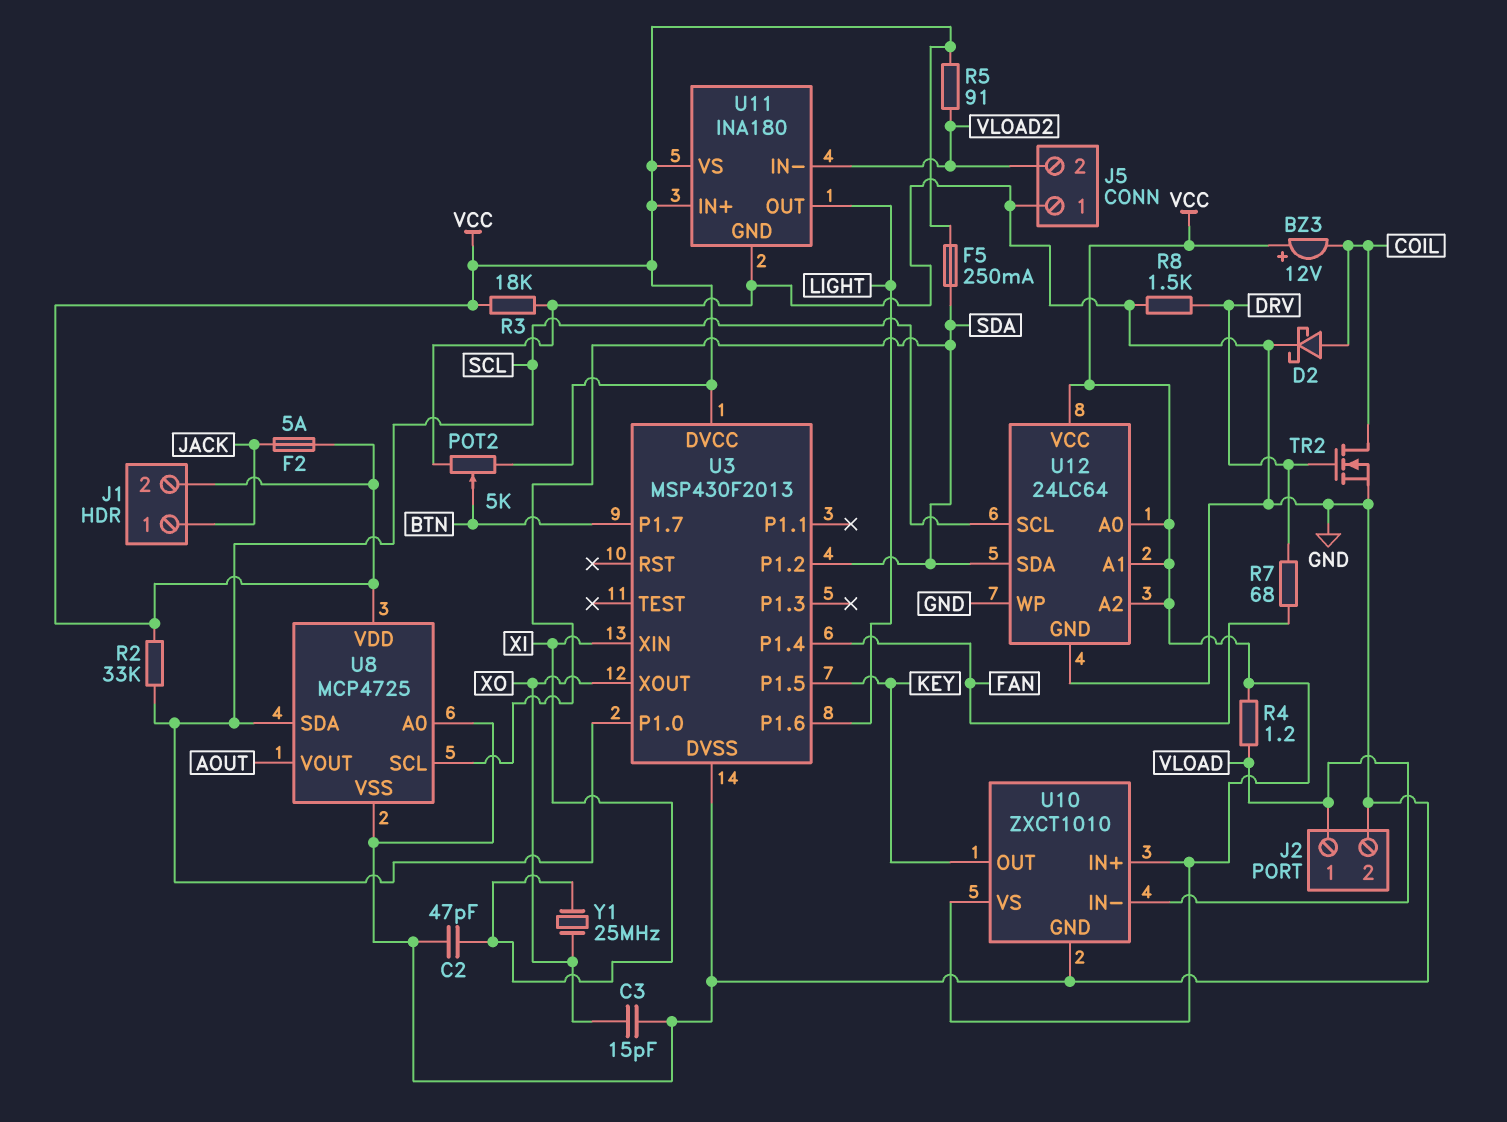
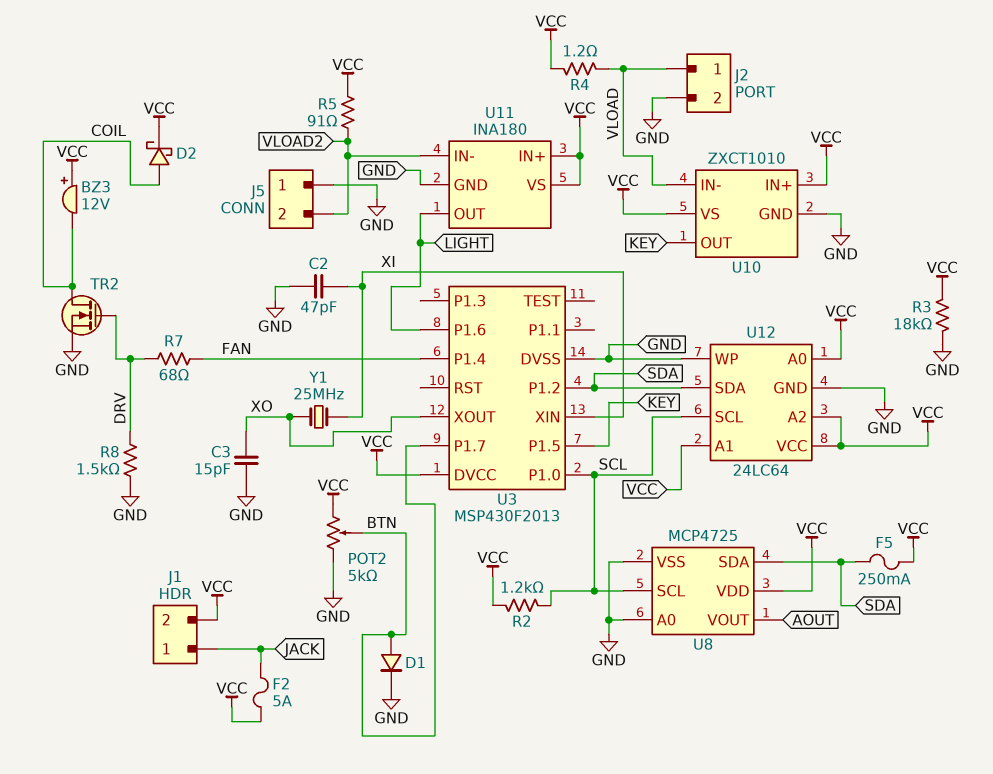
D1: none -> diode (A BTN, K GND)
D2: schottky (A COIL, K GND) -> schottky (A COIL, K VCC)
R2: 33k (SCL, VCC) -> 1.2k (SCL, VCC)
U8 pin SCL: SDA -> SCL
U8 pin SDA: SCL -> SDA

